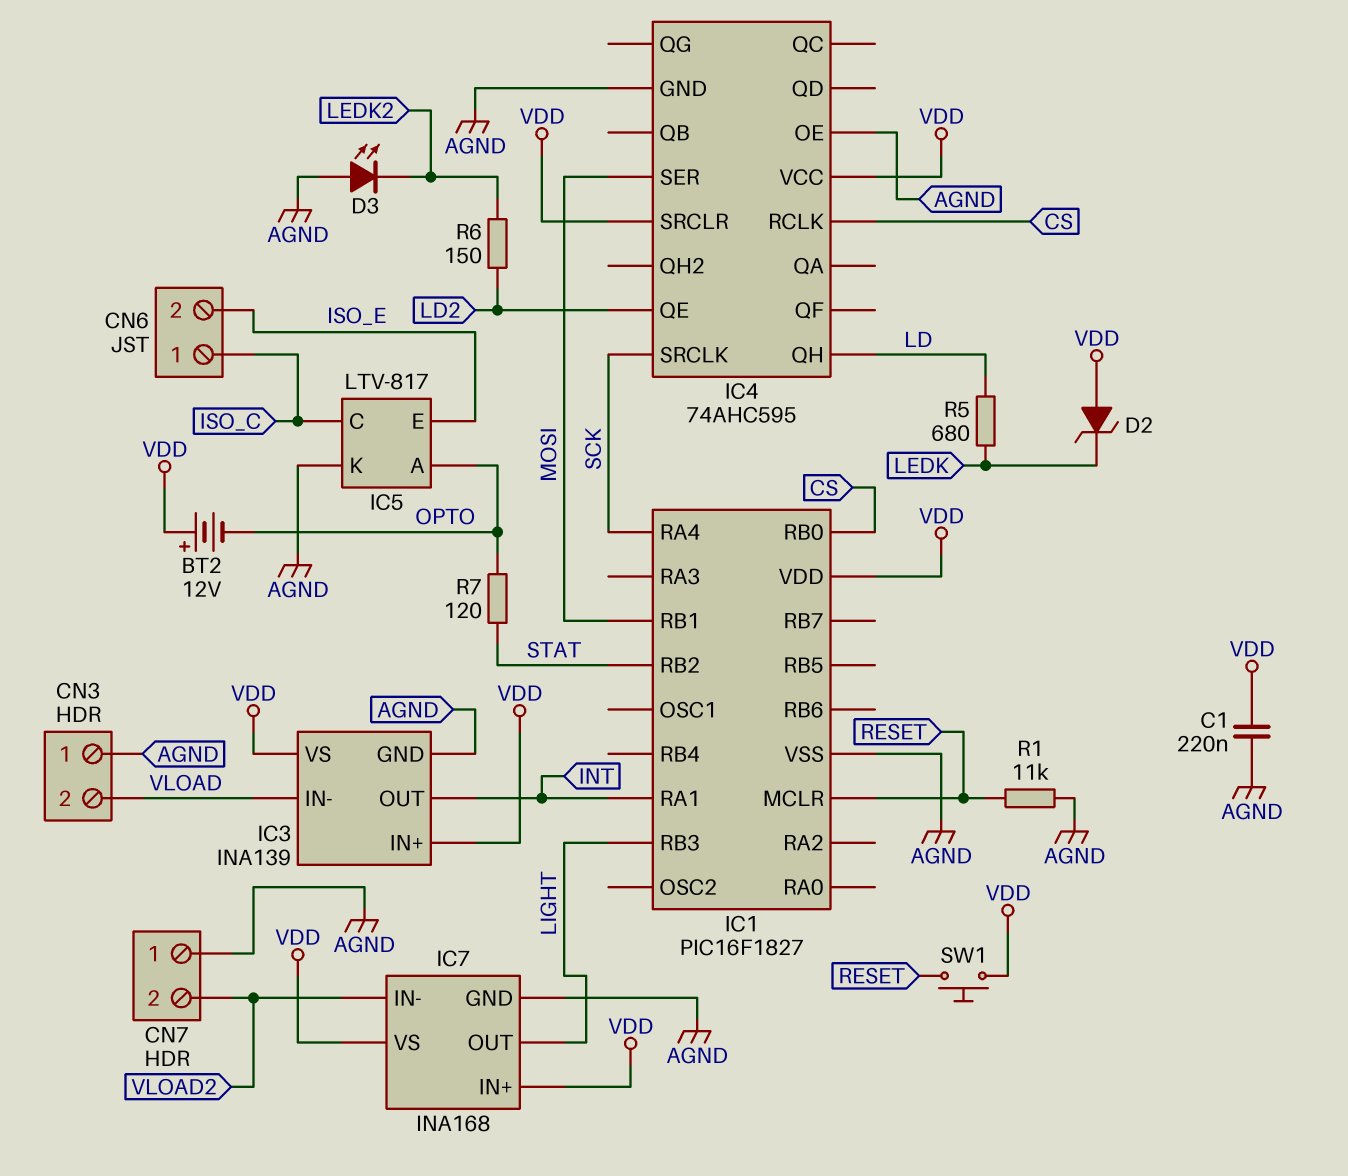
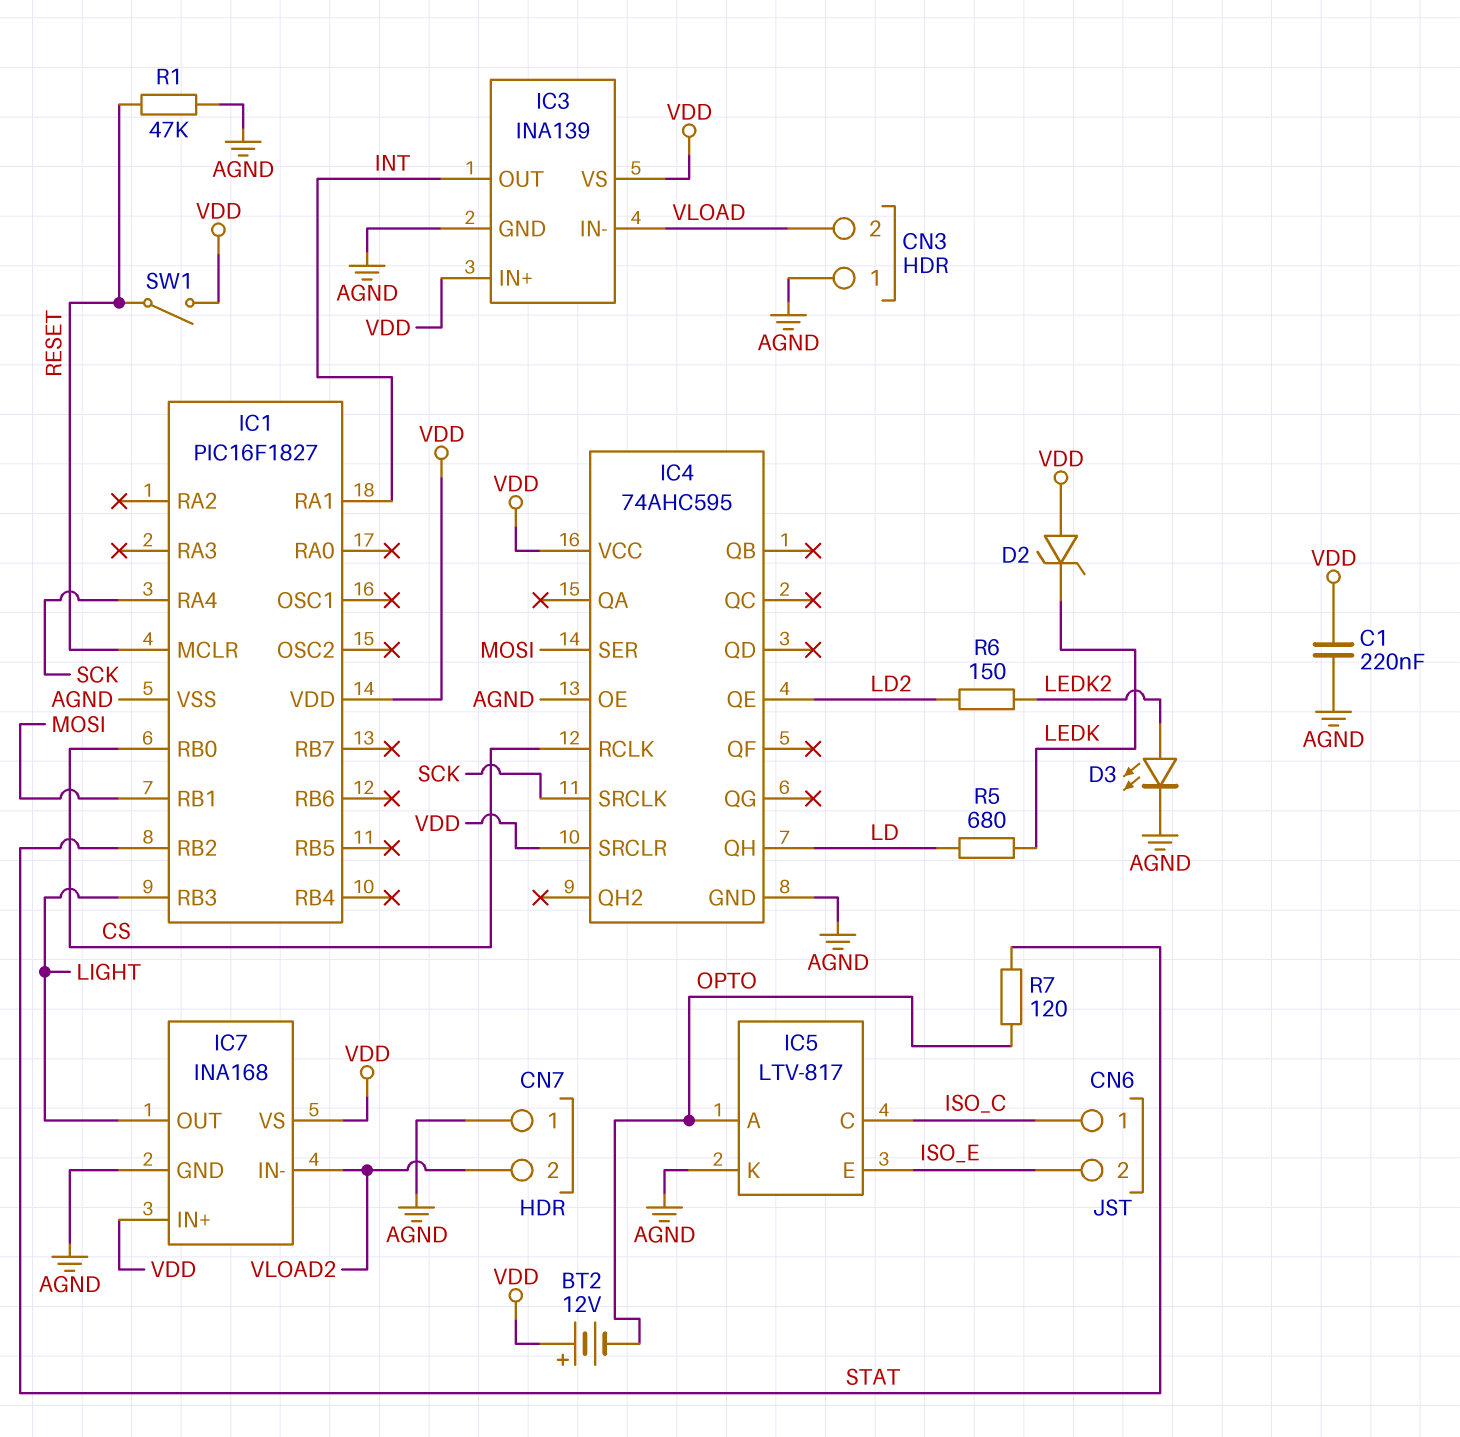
D3: LED (A AGND, K LEDK2) -> LED (A LEDK2, K AGND)
R1: 11k (AGND, RESET) -> 47k (AGND, RESET)
SW1: button (RESET, VDD) -> switch (RESET, VDD)

